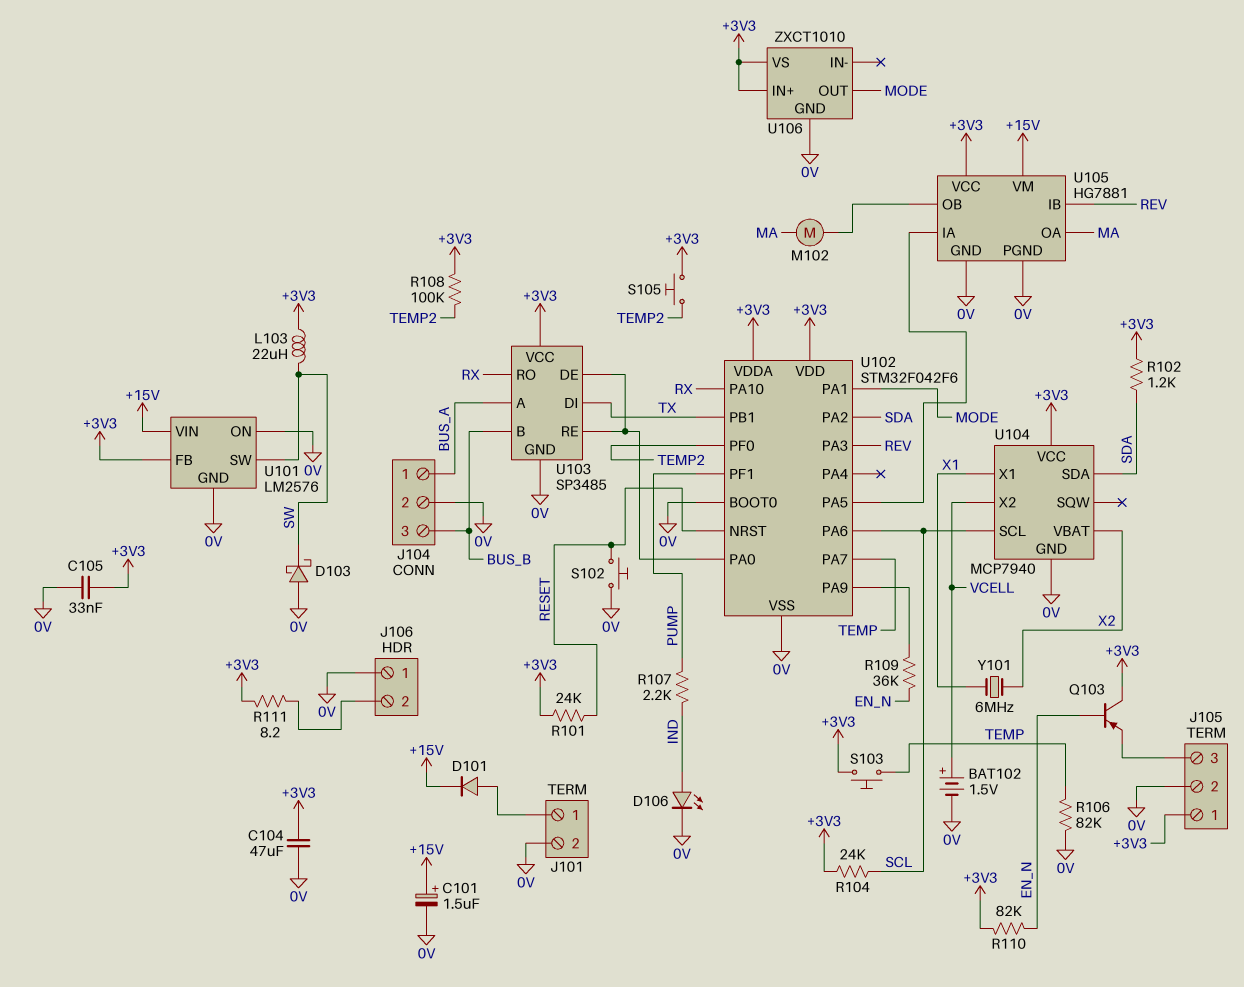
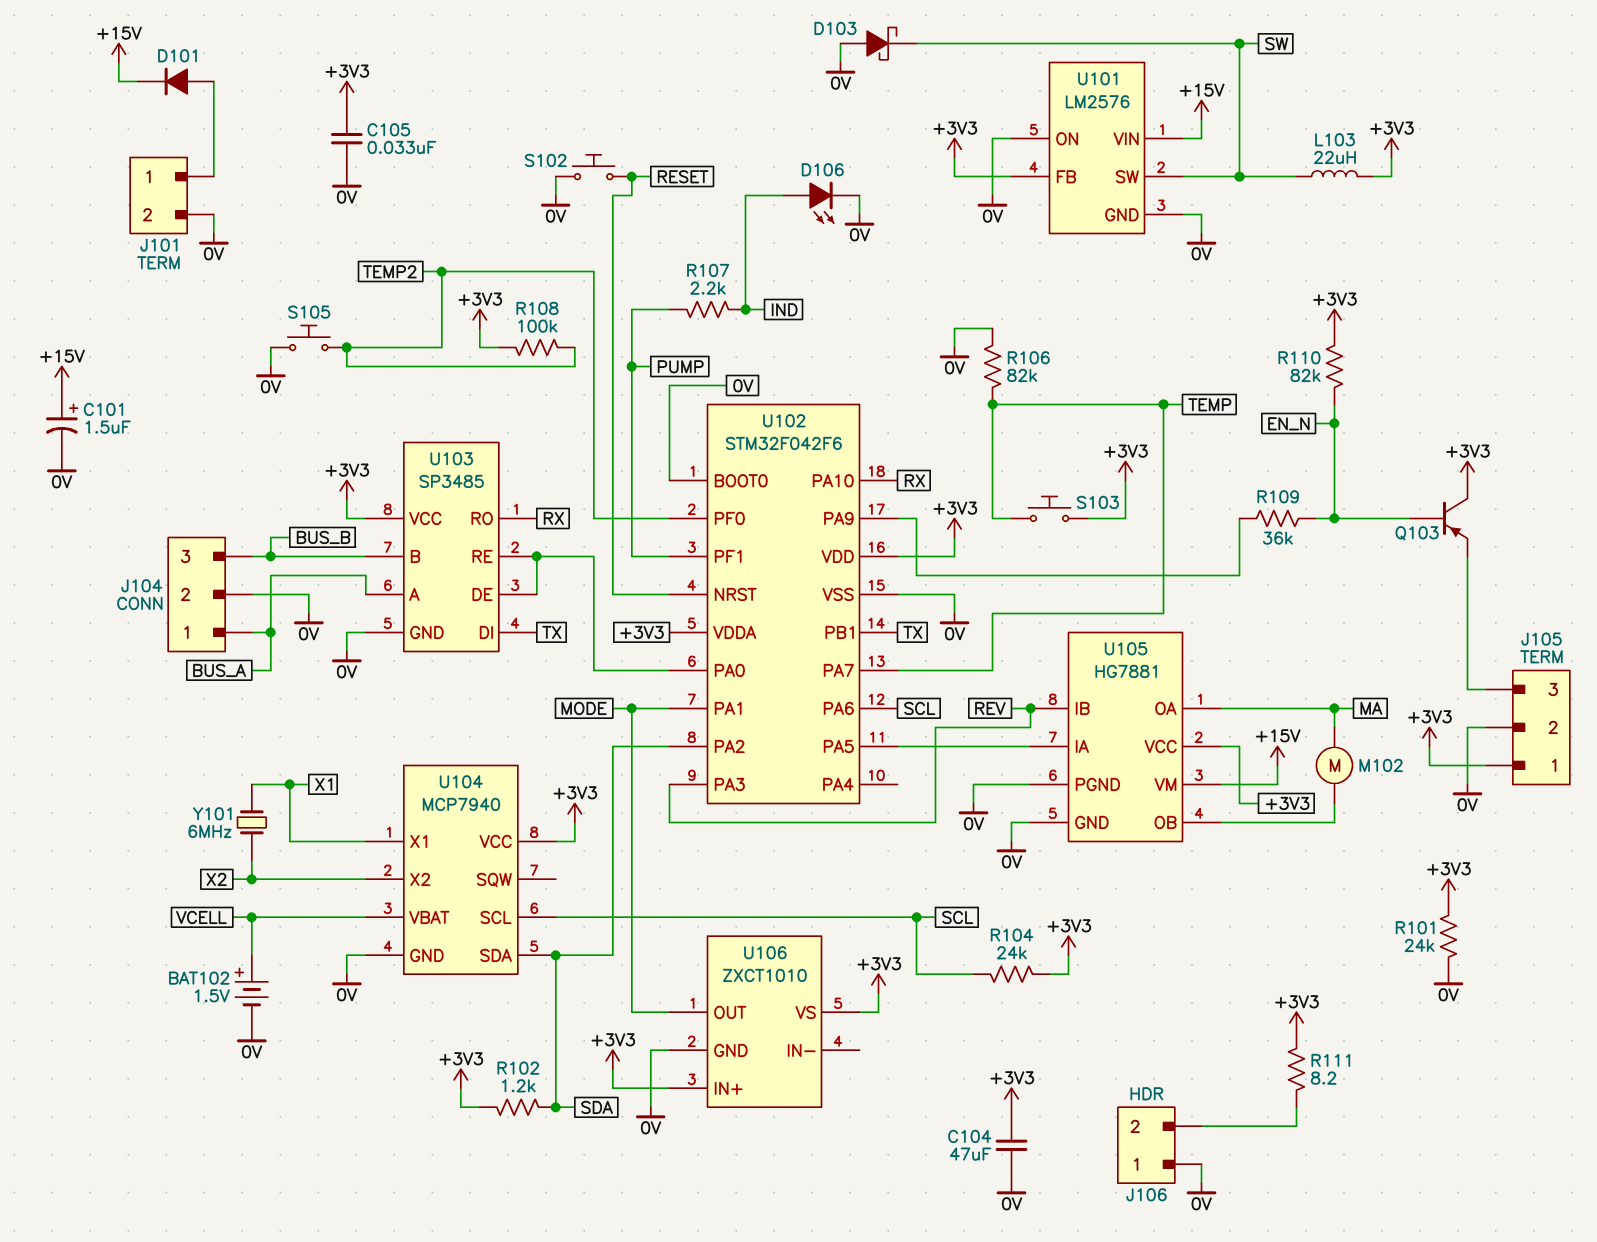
R101: 24k (+3V3, RESET) -> 24k (+3V3, 0V)
S105: button (+3V3, TEMP2) -> button (0V, TEMP2)
U104 pin VBAT: X2 -> VCELL
U104 pin X2: VCELL -> X2

